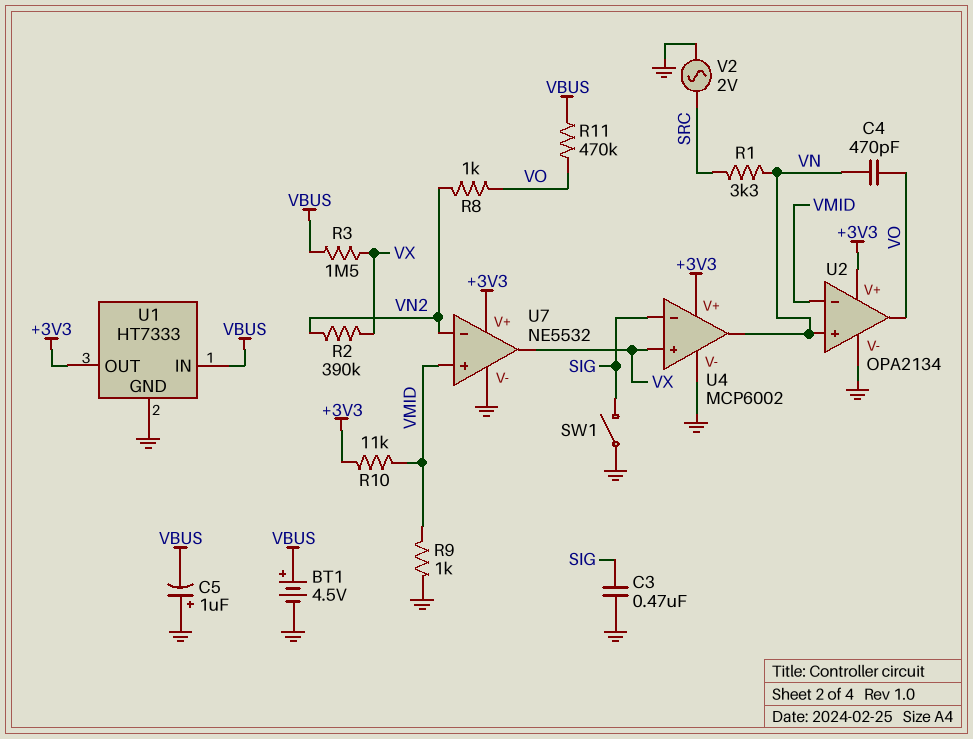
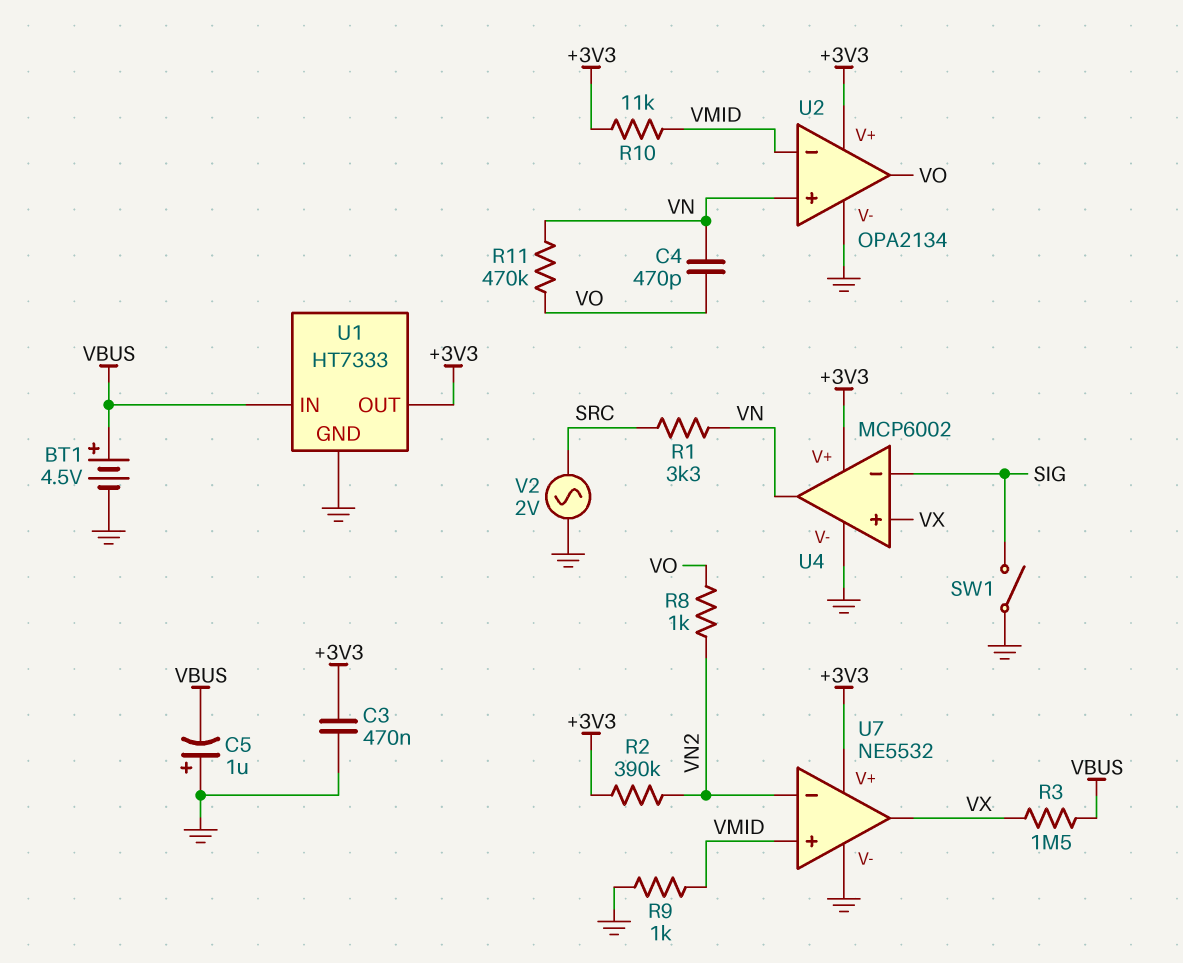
C3: 470nF (GND, SIG) -> 470nF (+3V3, GND)
R2: 390k (VN2, VX) -> 390k (+3V3, VN2)
R11: 470k (VBUS, VO) -> 470k (VN, VO)

